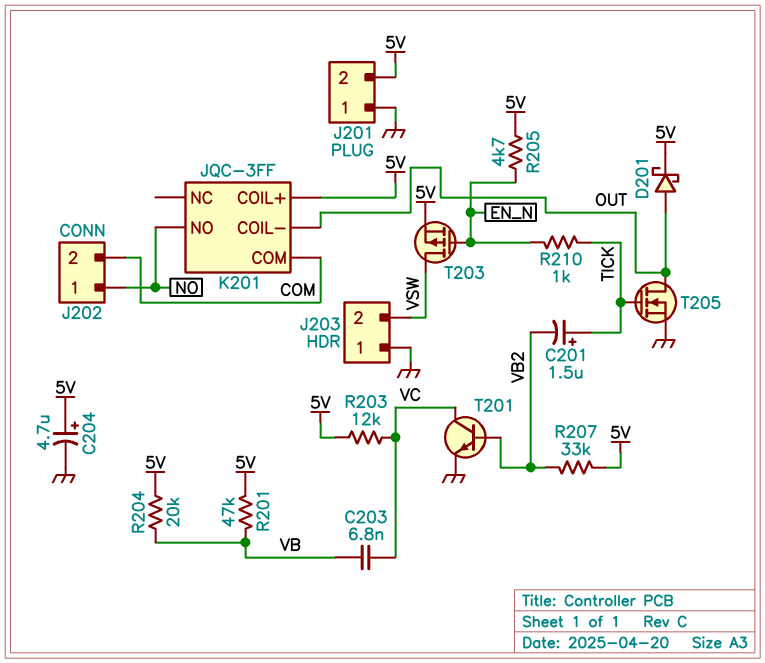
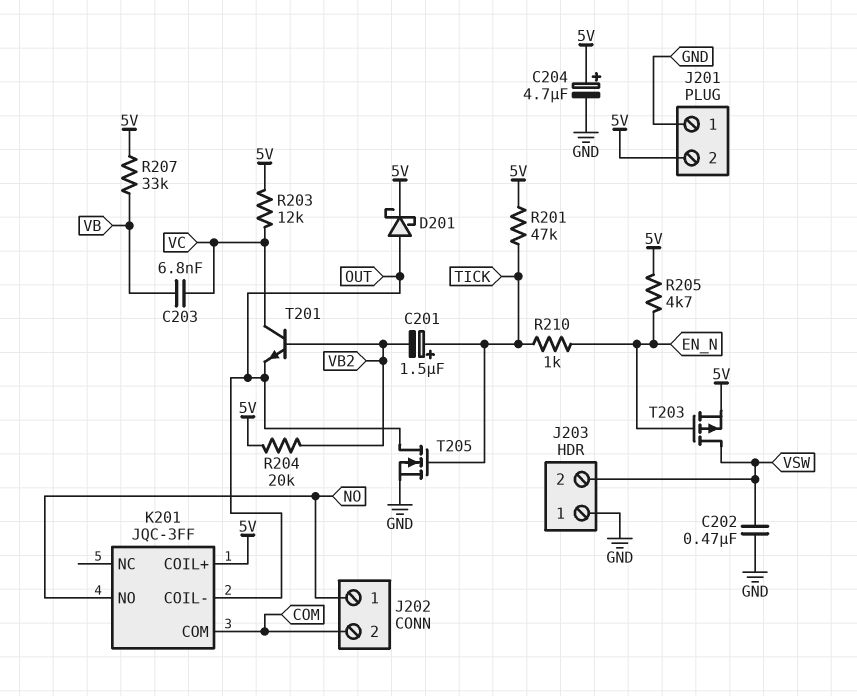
C202: none -> 470nF (GND, VSW)
R201: 47k (5V, VB) -> 47k (5V, TICK)
R204: 20k (5V, VB) -> 20k (5V, VB2)
R207: 33k (5V, VB2) -> 33k (5V, VB)
T201: NPN (B VB2, C VC, E GND) -> NPN (B VB2, C VC, E OUT)

